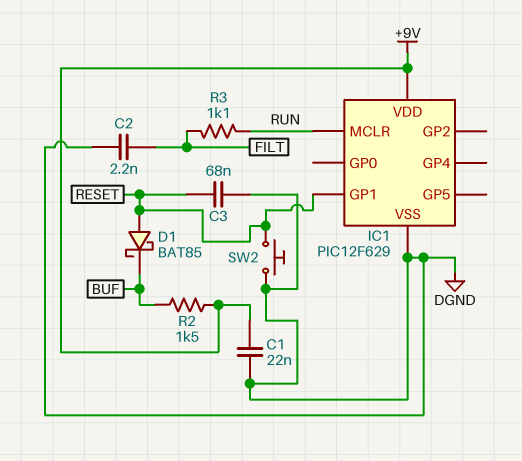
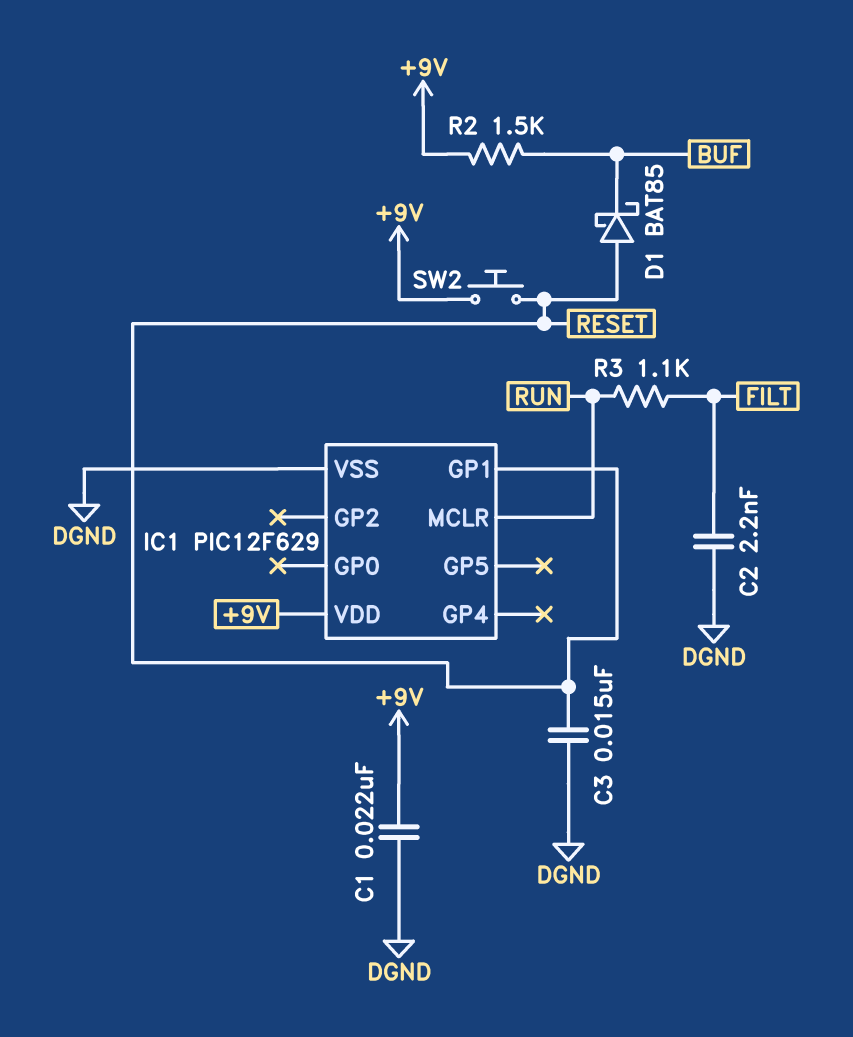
C3: 68nF (DGND, RESET) -> 15nF (DGND, RESET)
SW2: button (DGND, RESET) -> button (+9V, RESET)

